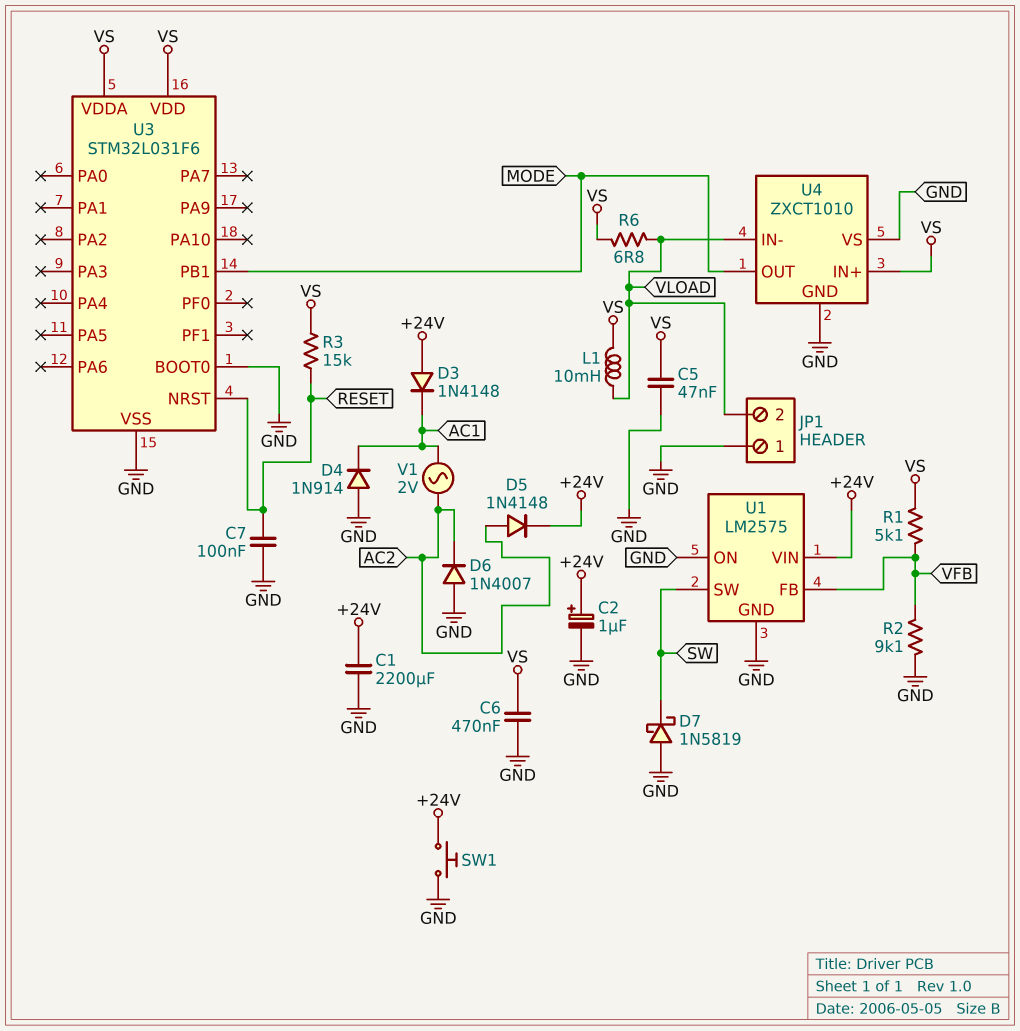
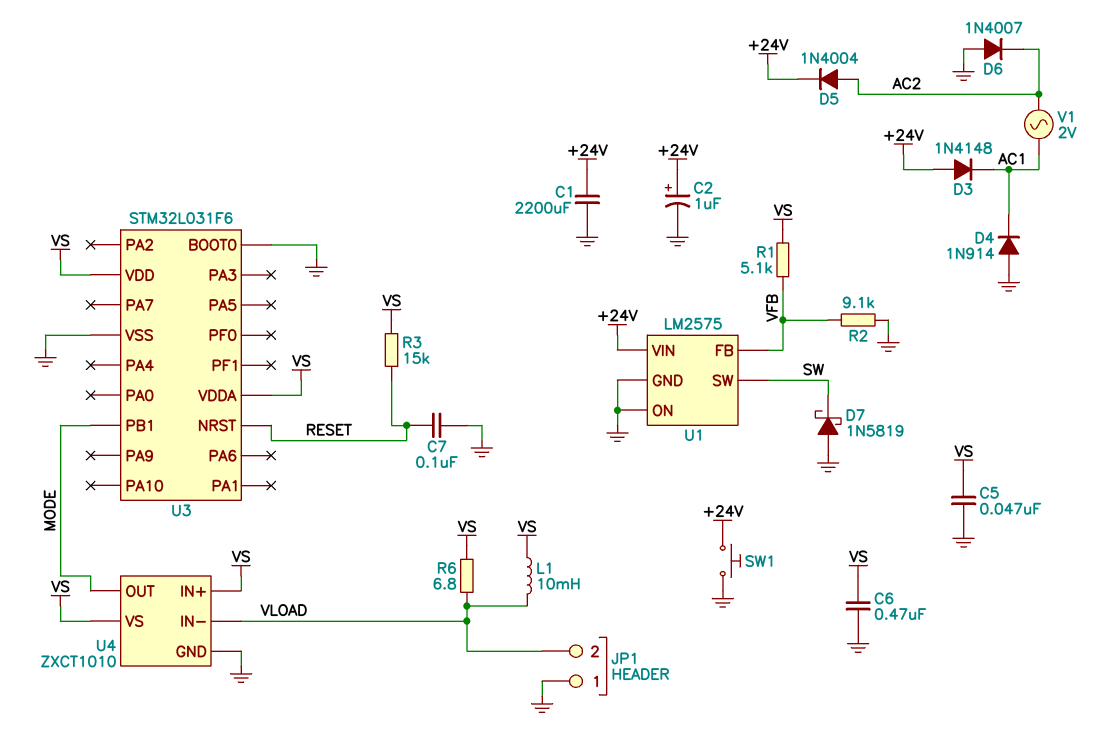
D5: diode 1N4148 (A AC2, K +24V) -> diode 1N4004 (A AC2, K +24V)
U4 pin VS: GND -> VS

